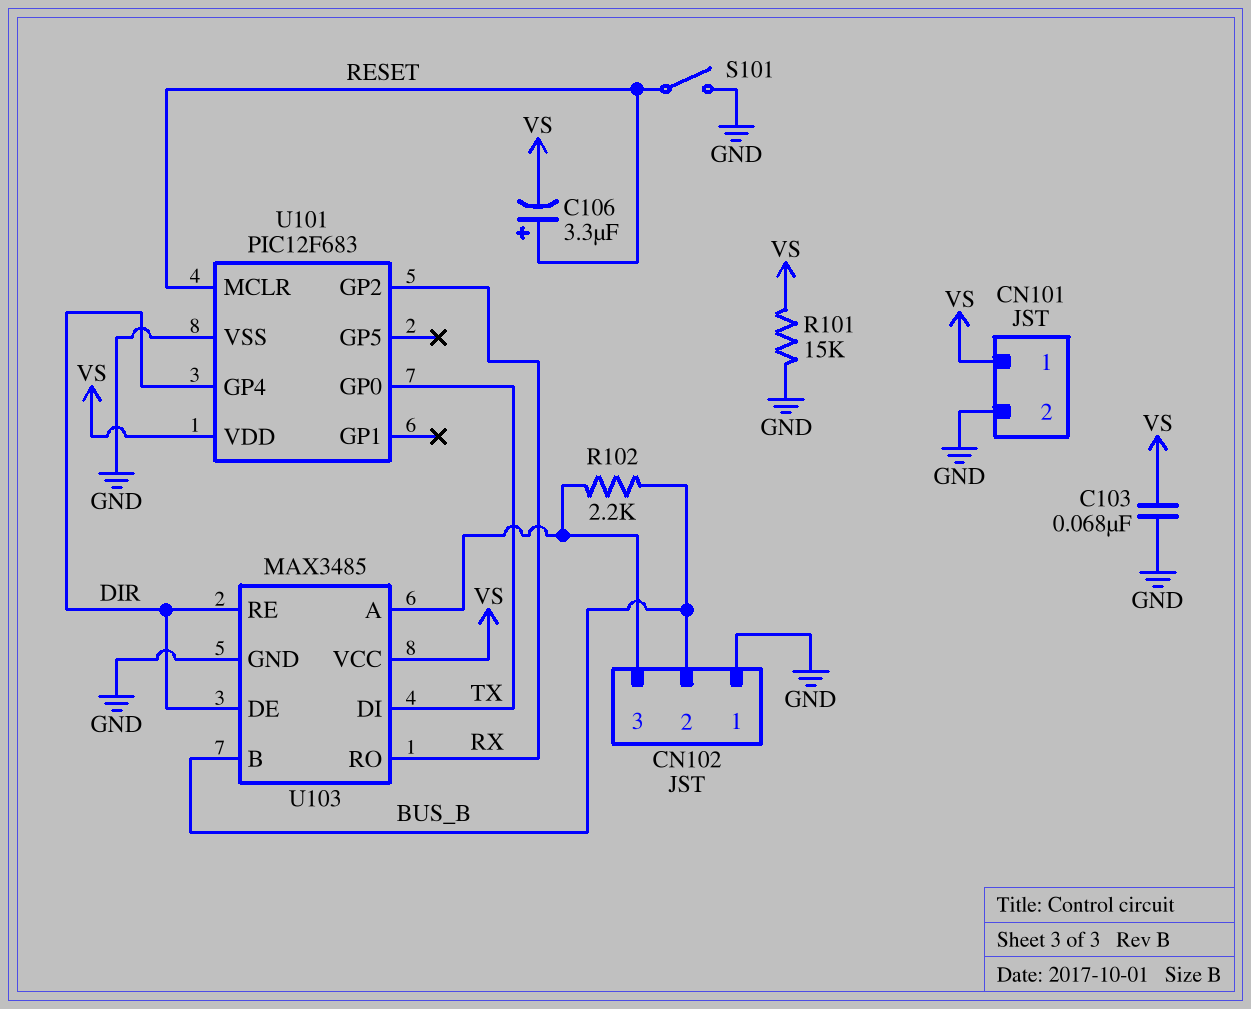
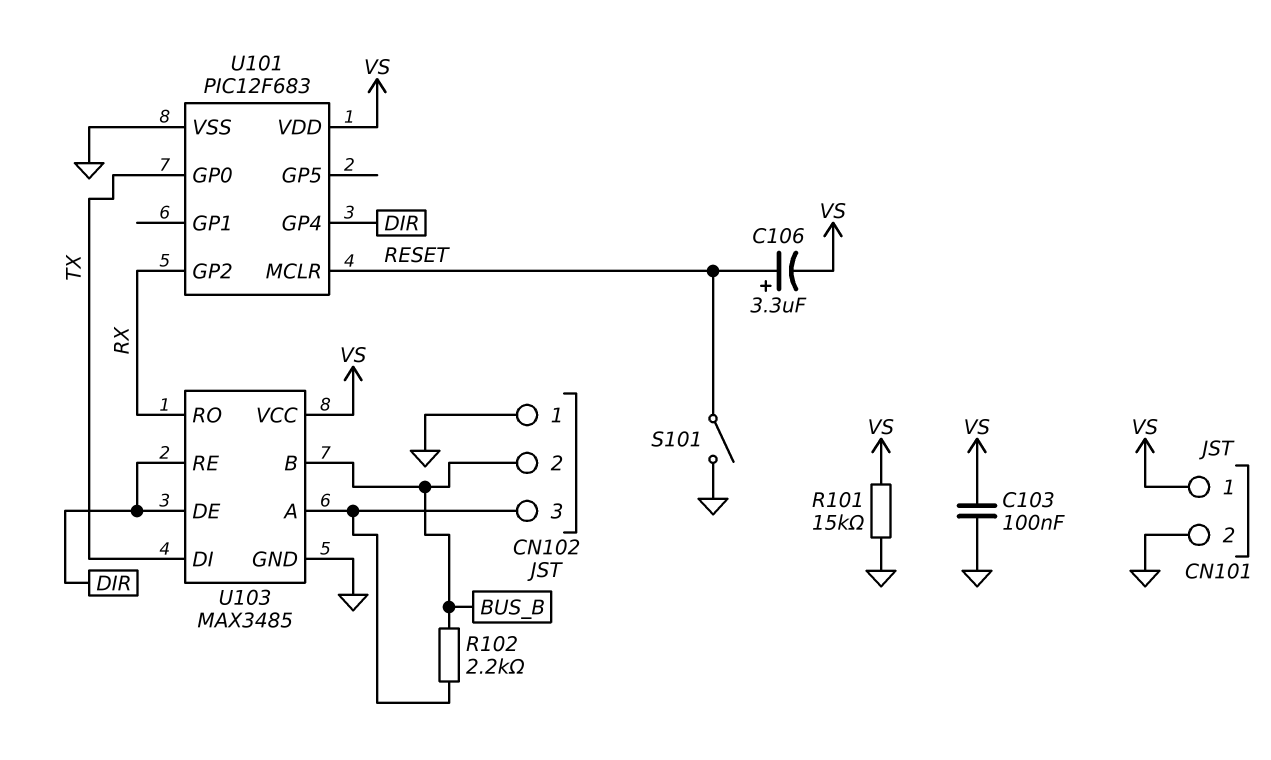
C103: 68nF (GND, VS) -> 100nF (GND, VS)

